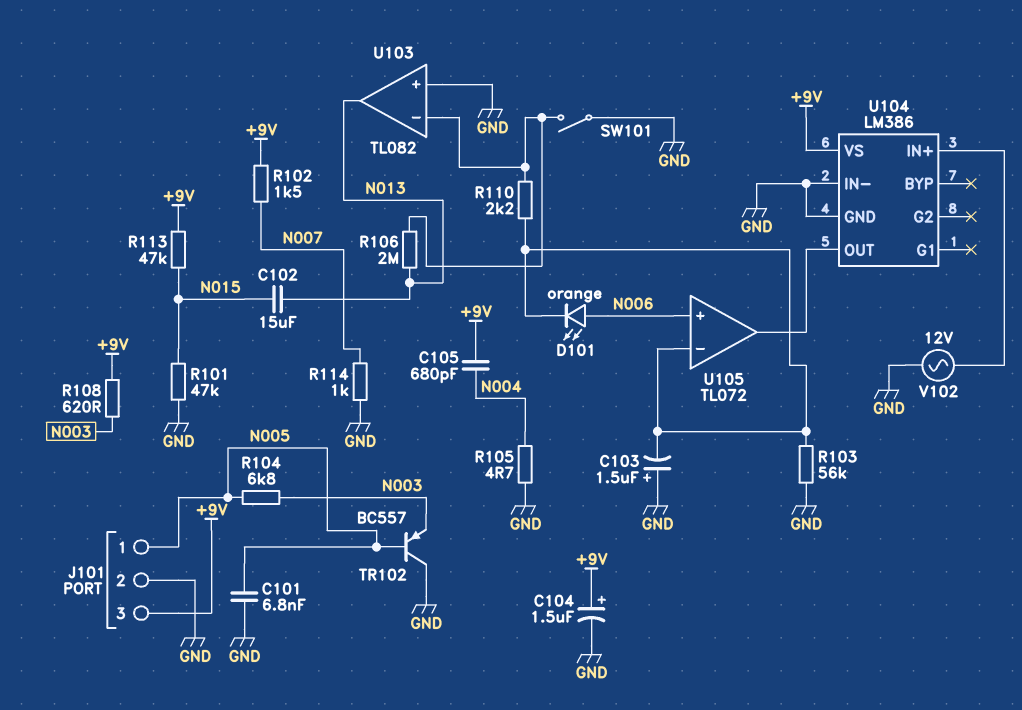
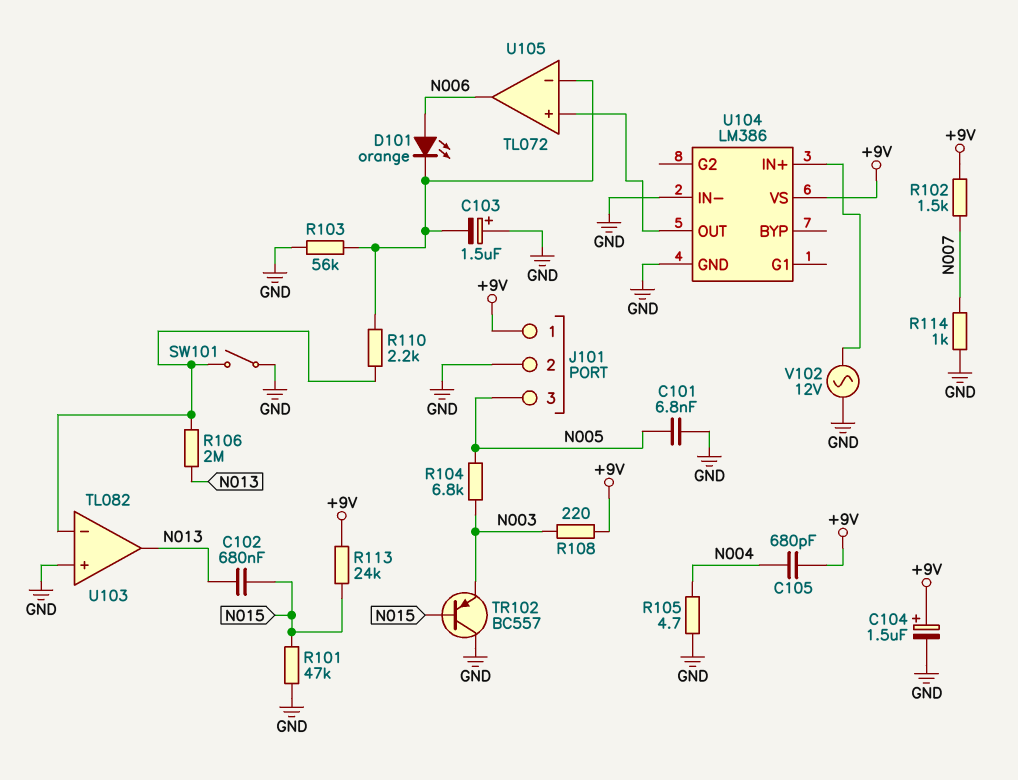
C102: 15uF (N013, N015) -> 680nF (N013, N015)
J101 pin 1: N005 -> +9V
J101 pin 3: +9V -> N005
R108: 620 (+9V, N003) -> 220 (+9V, N003)
R113: 47k (+9V, N015) -> 24k (+9V, N015)
TR102: PNP BC557 (B N005, C GND, E N003) -> PNP BC557 (B N015, C GND, E N003)
U105 pin in+: N006 -> U104/OUT
U105 pin out: U104/OUT -> N006

